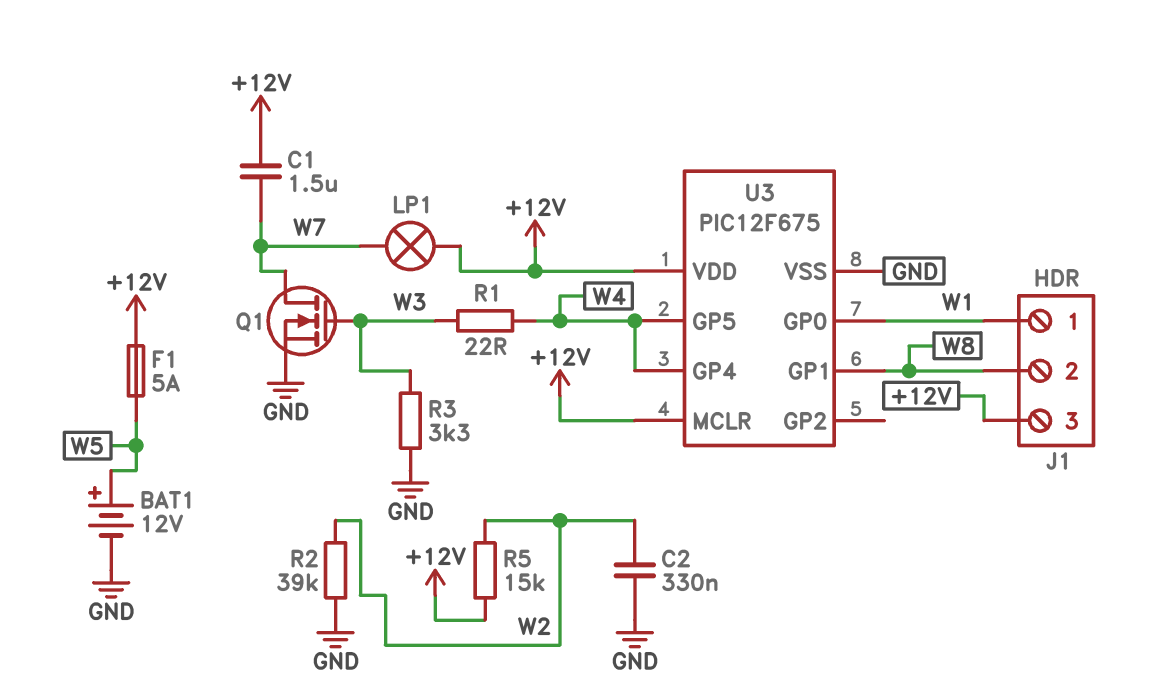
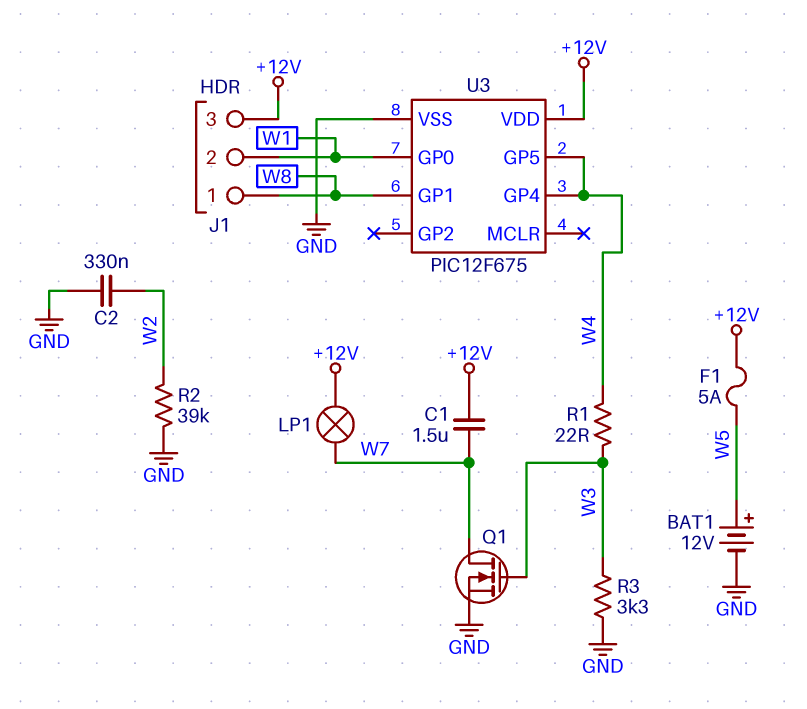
J1 pin 1: W1 -> W8
J1 pin 2: W8 -> W1
R5: 15k (+12V, W2) -> none
U3 pin MCLR: +12V -> none

